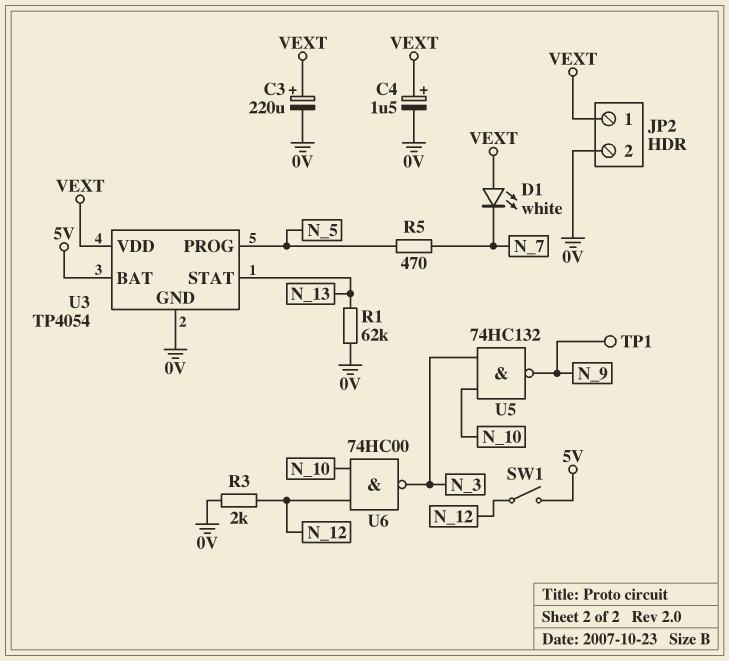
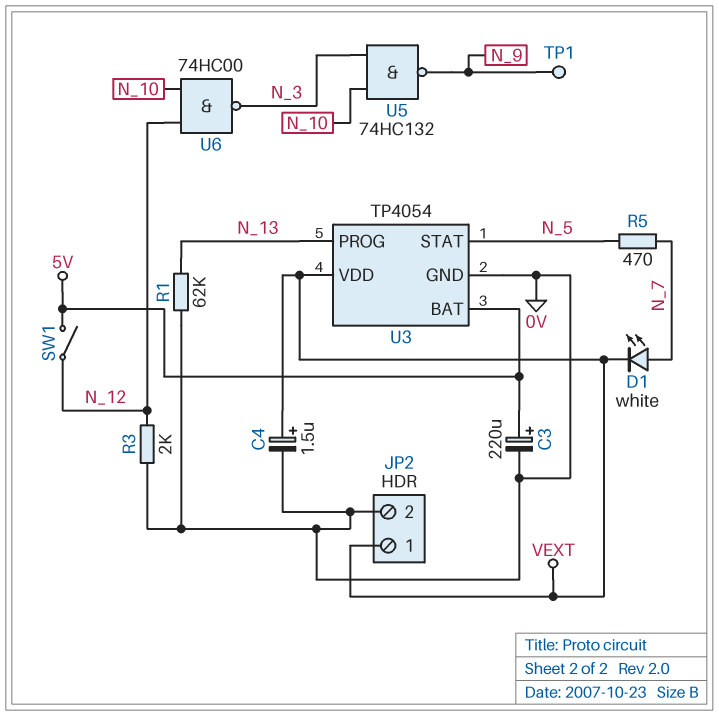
C3: 220uF (plus VEXT, minus 0V) -> 220uF (plus 5V, minus 0V)
D1: LED white (A VEXT, K N_7) -> LED white (A N_7, K VEXT)
U3 pin PROG: N_5 -> N_13
U3 pin STAT: N_13 -> N_5

